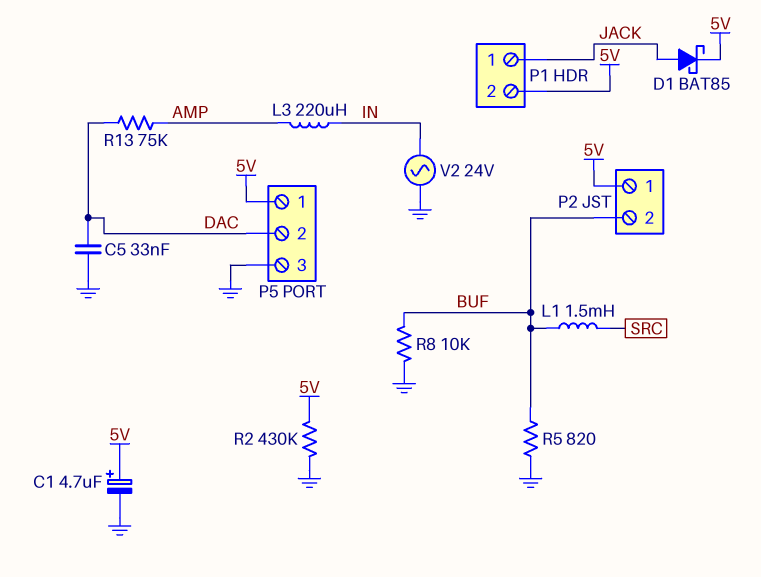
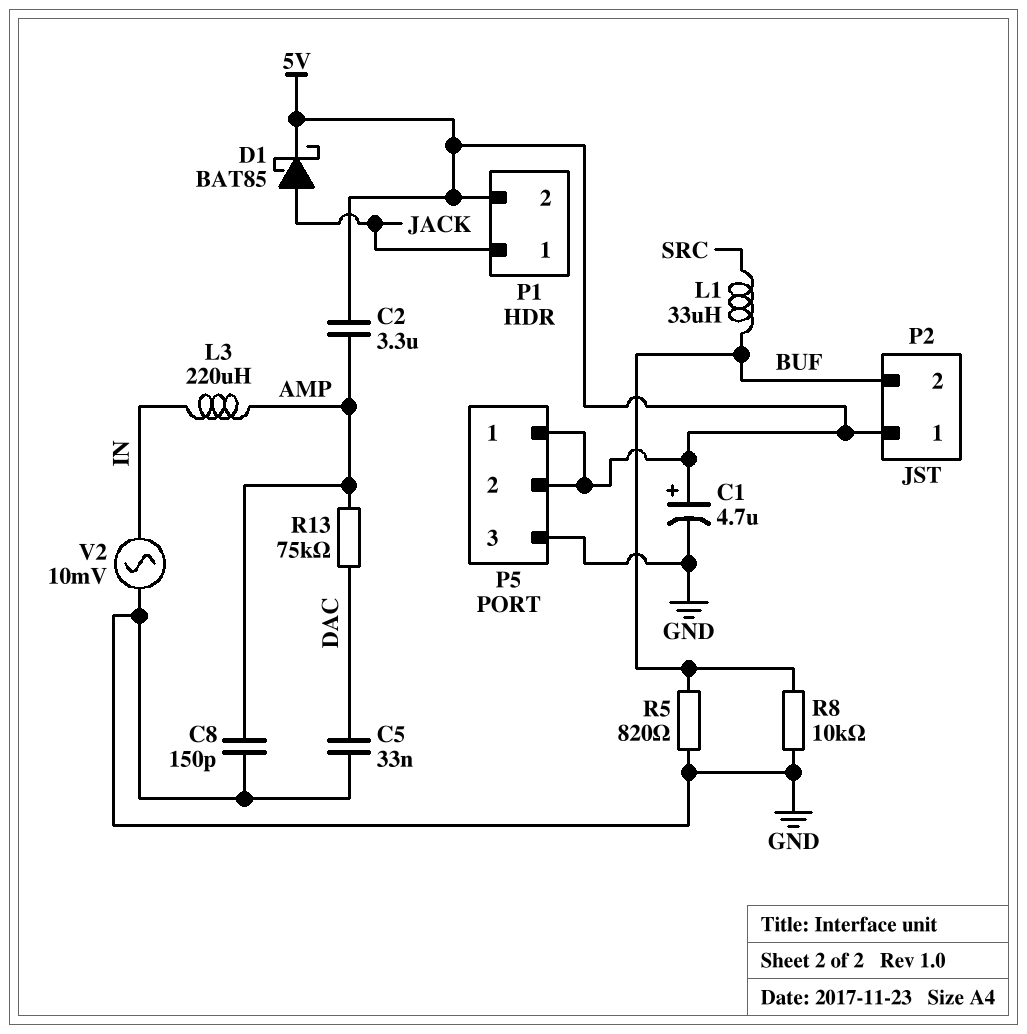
C2: none -> 3.3uF (5V, AMP)
C8: none -> 150pF (AMP, GND)
L1: 1.5mH (BUF, SRC) -> 33uH (BUF, SRC)
P5 pin 2: DAC -> 5V
R2: 430k (5V, GND) -> none
V2: AC 24V (GND, IN) -> AC 10mV (GND, IN)

